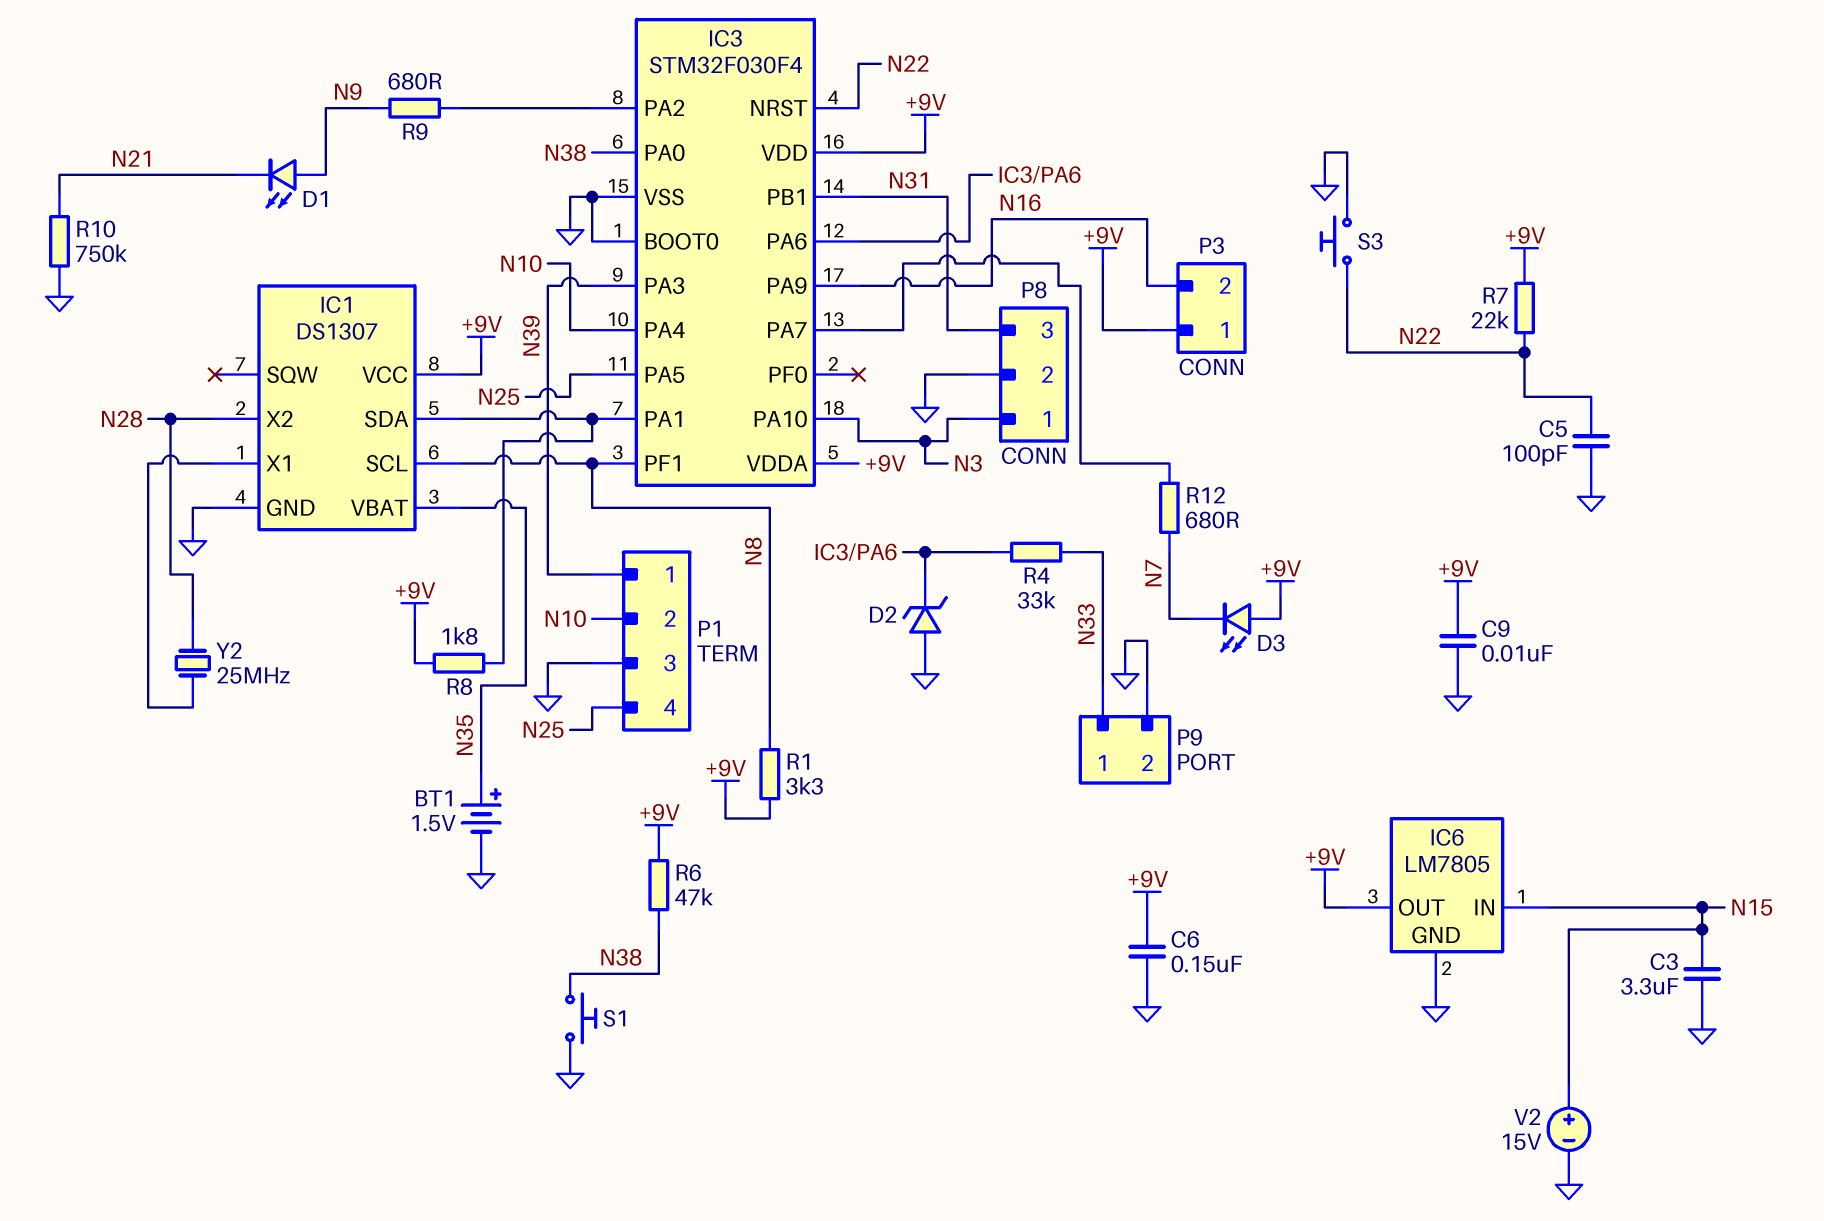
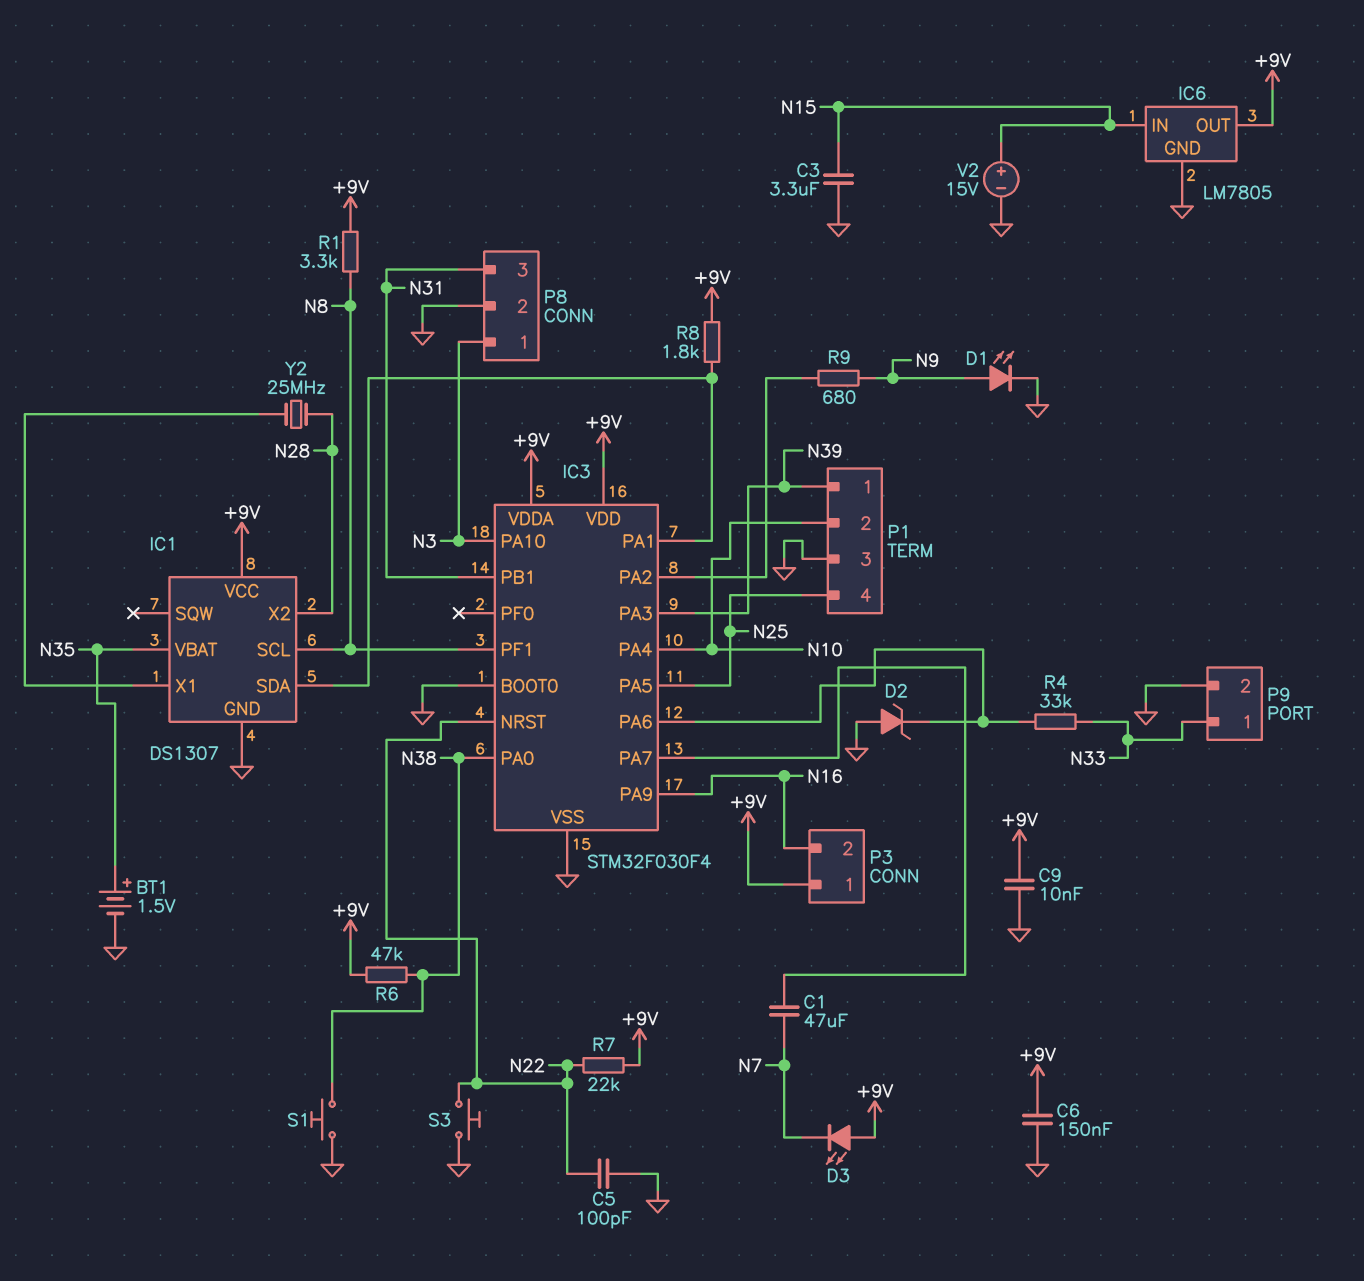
C1: none -> 47uF (IC3/PA7, N7)
D1: LED (A N9, K N21) -> LED (A N9, K GND)
R10: 750k (GND, N21) -> none
R12: 680 (IC3/PA7, N7) -> none

